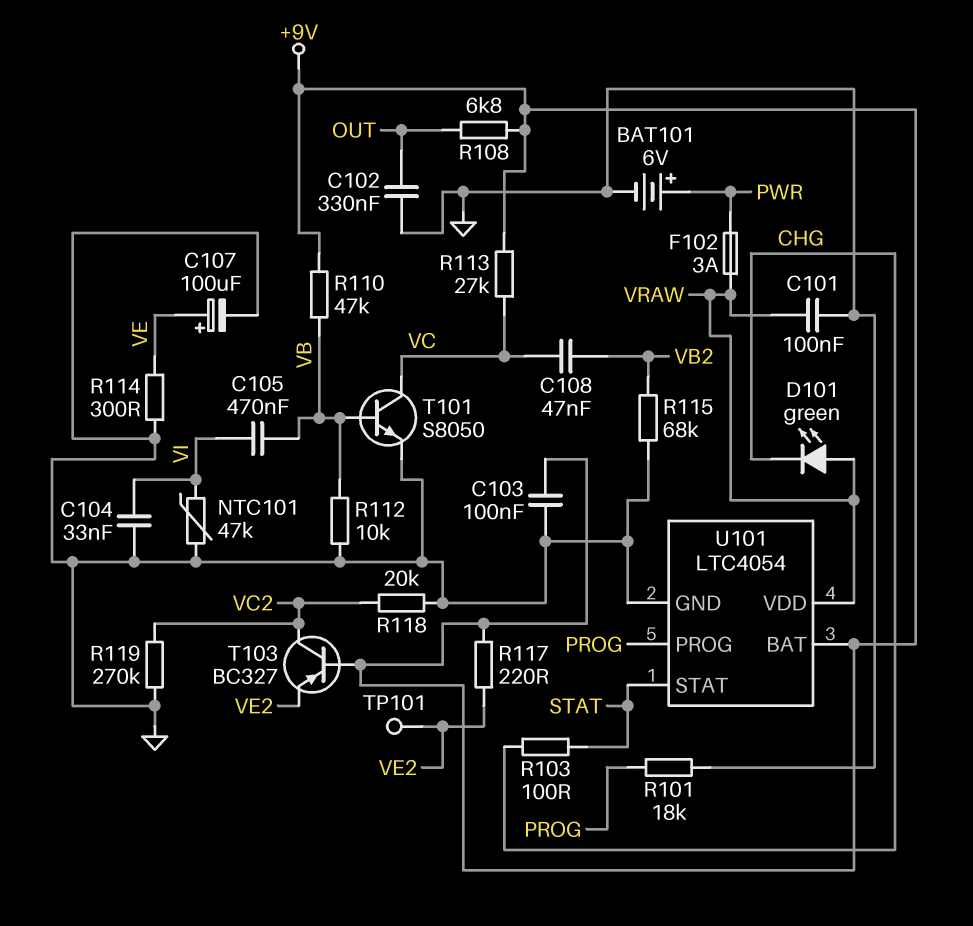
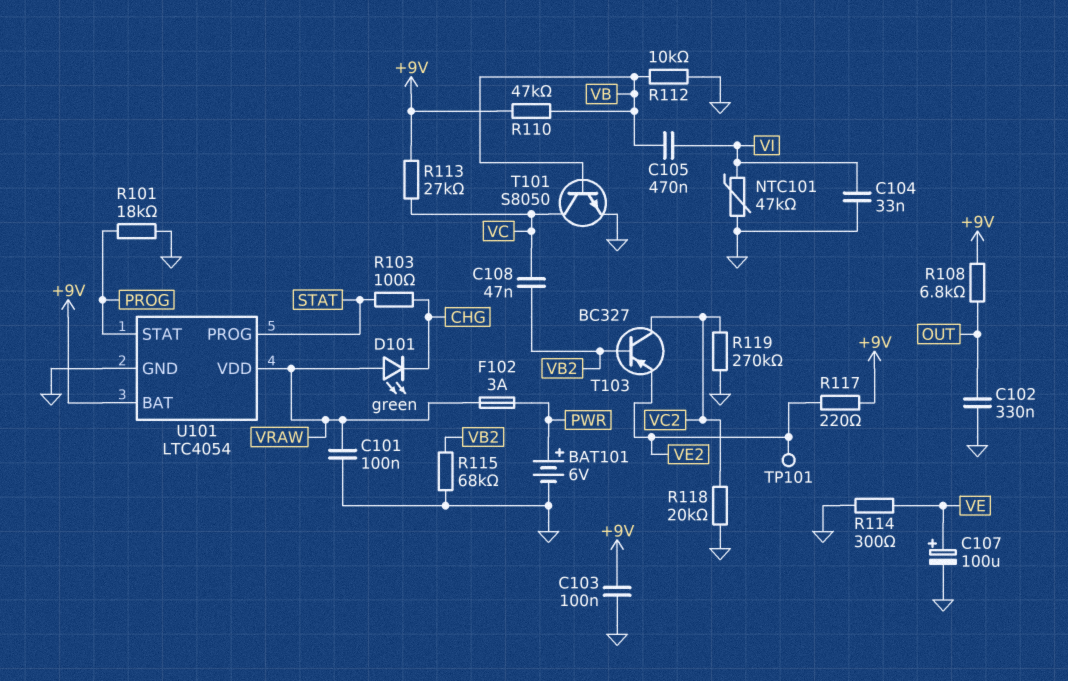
T103: PNP BC327 (B +9V, C VC2, E VE2) -> PNP BC327 (B VB2, C VC2, E VE2)
U101 pin PROG: PROG -> STAT
U101 pin STAT: STAT -> PROG

